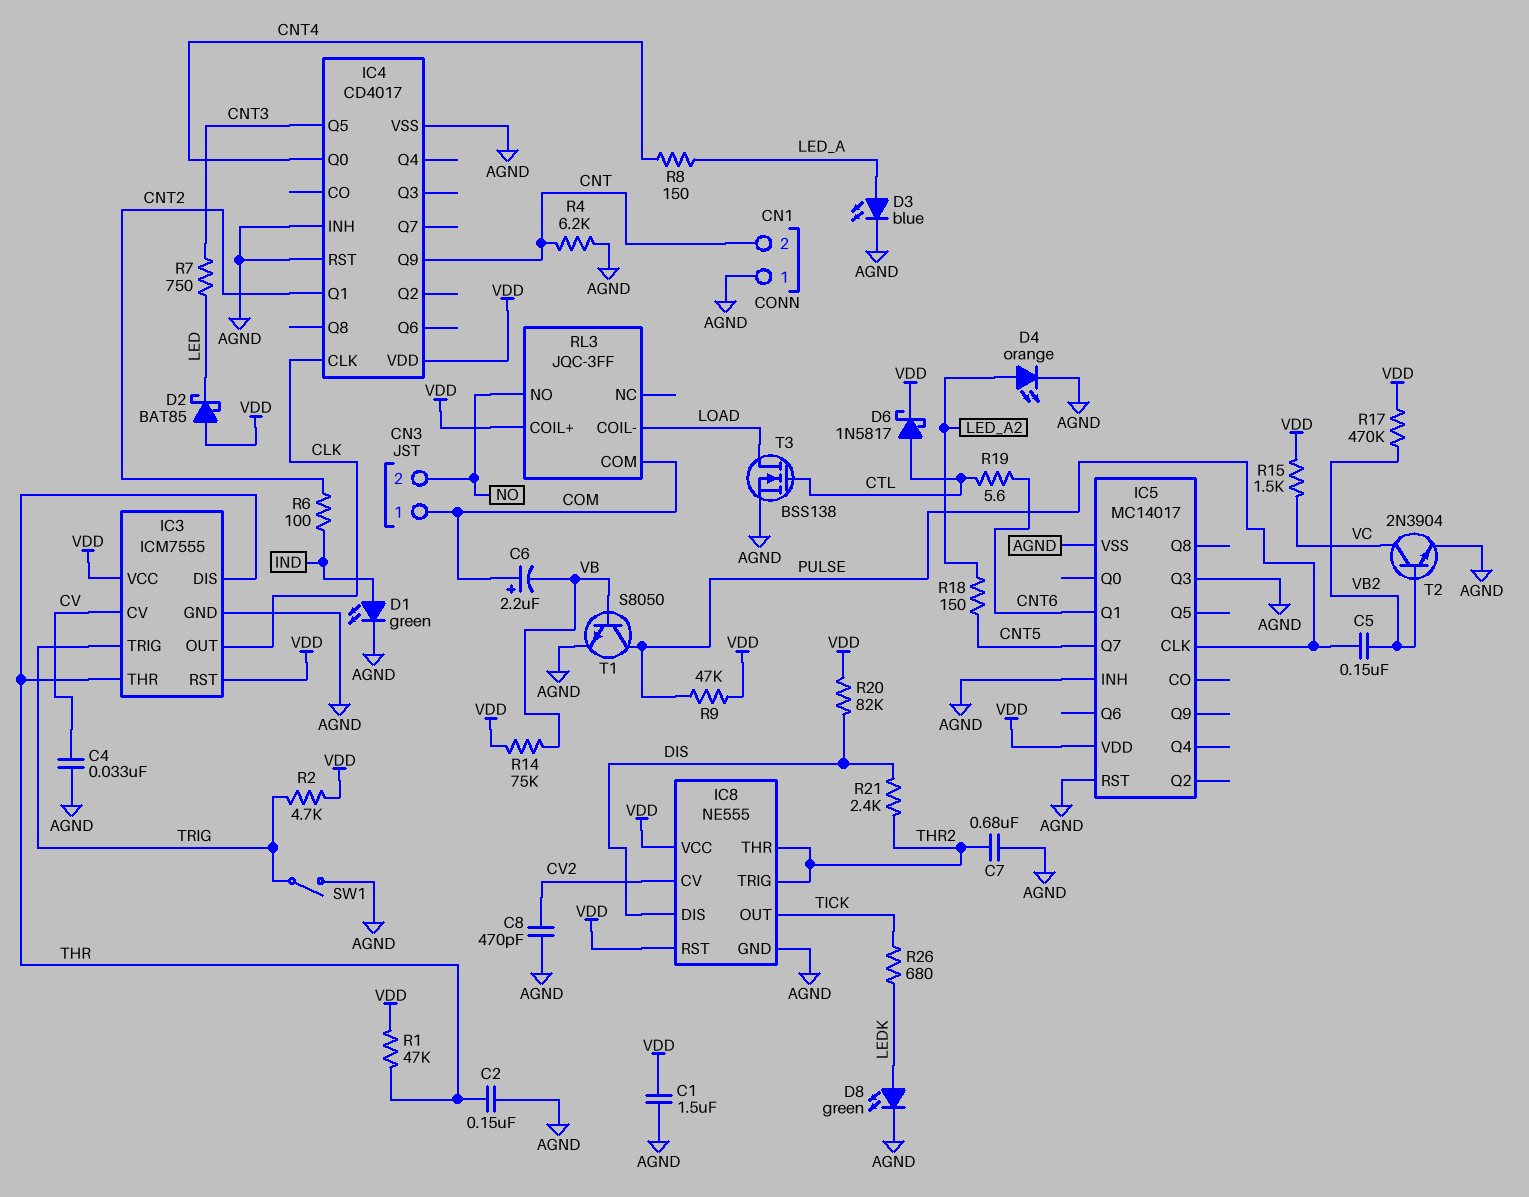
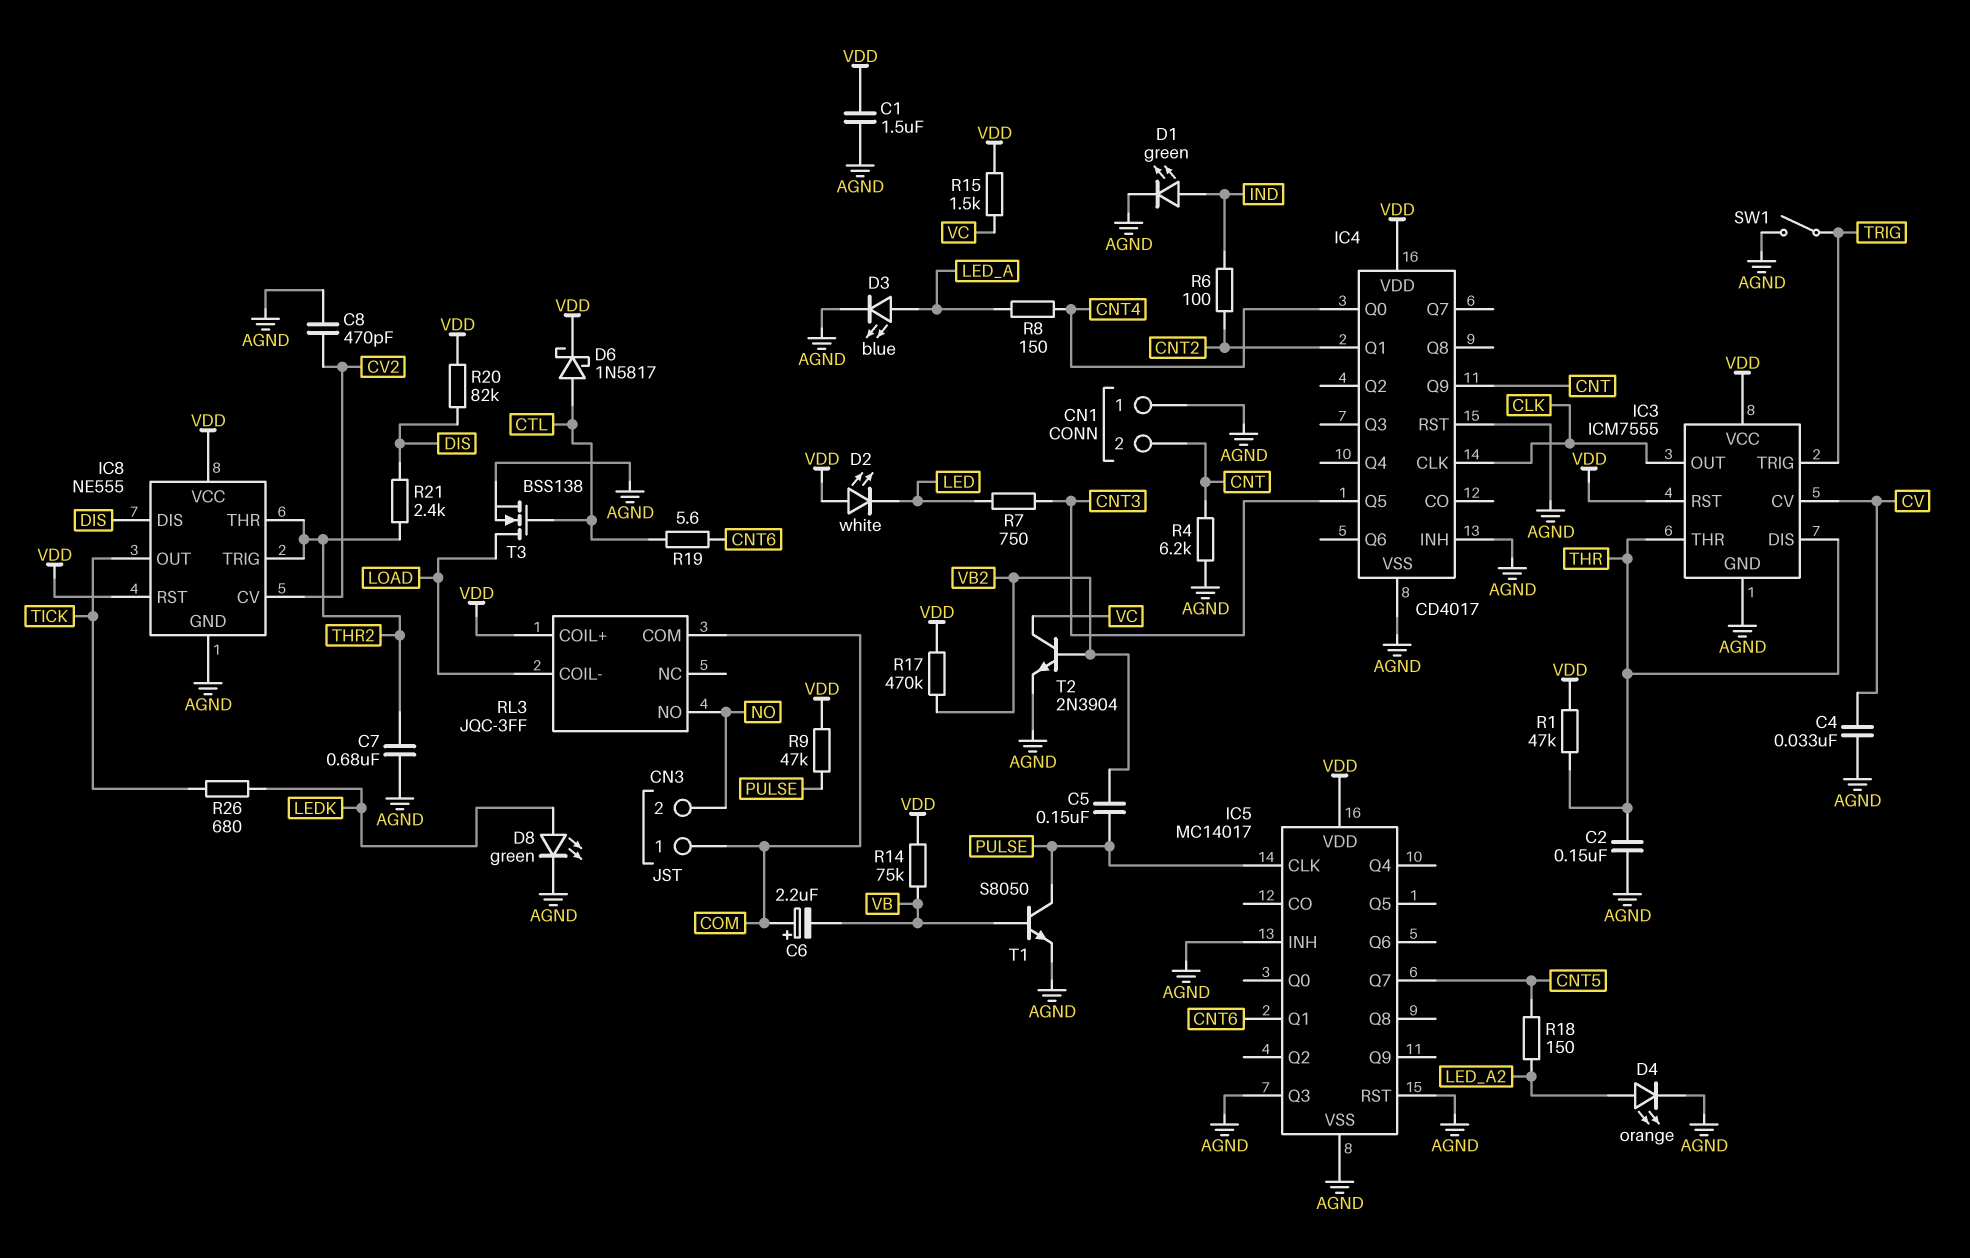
D2: schottky BAT85 (A VDD, K LED) -> LED white (A VDD, K LED)
R2: 4.7k (TRIG, VDD) -> none

